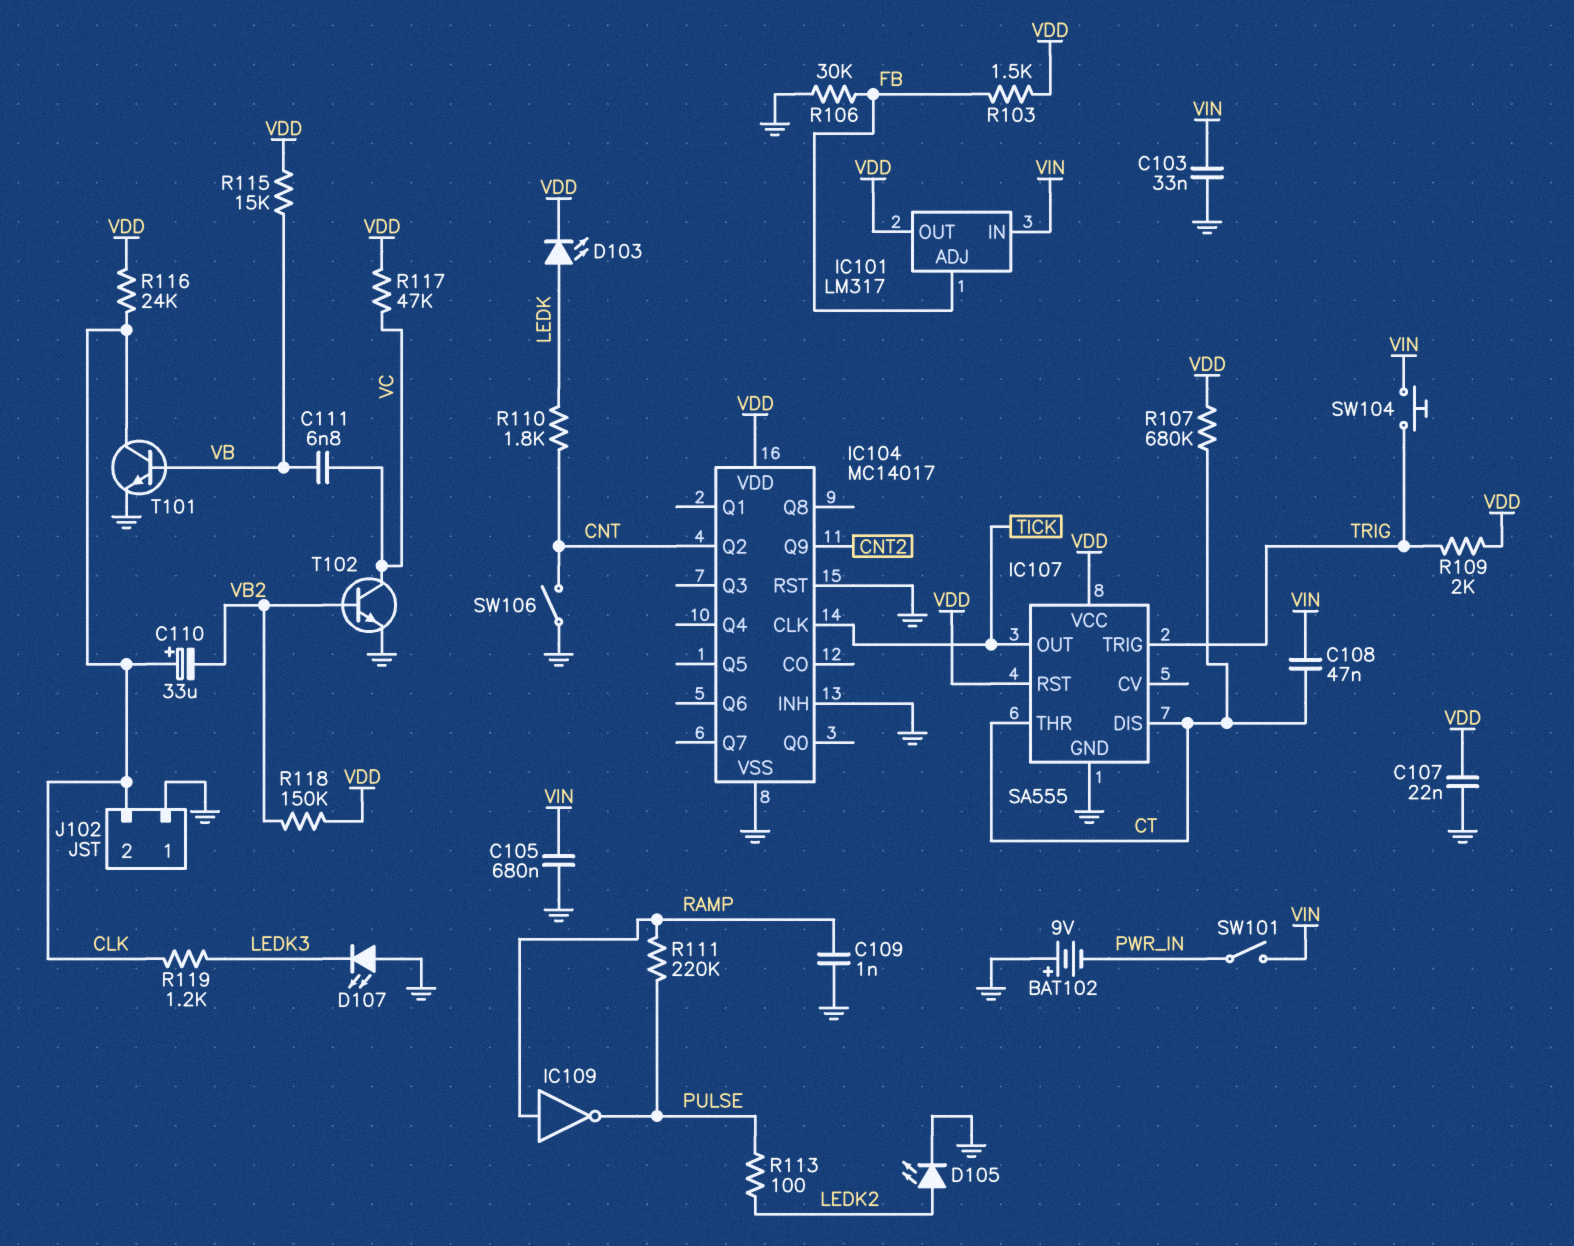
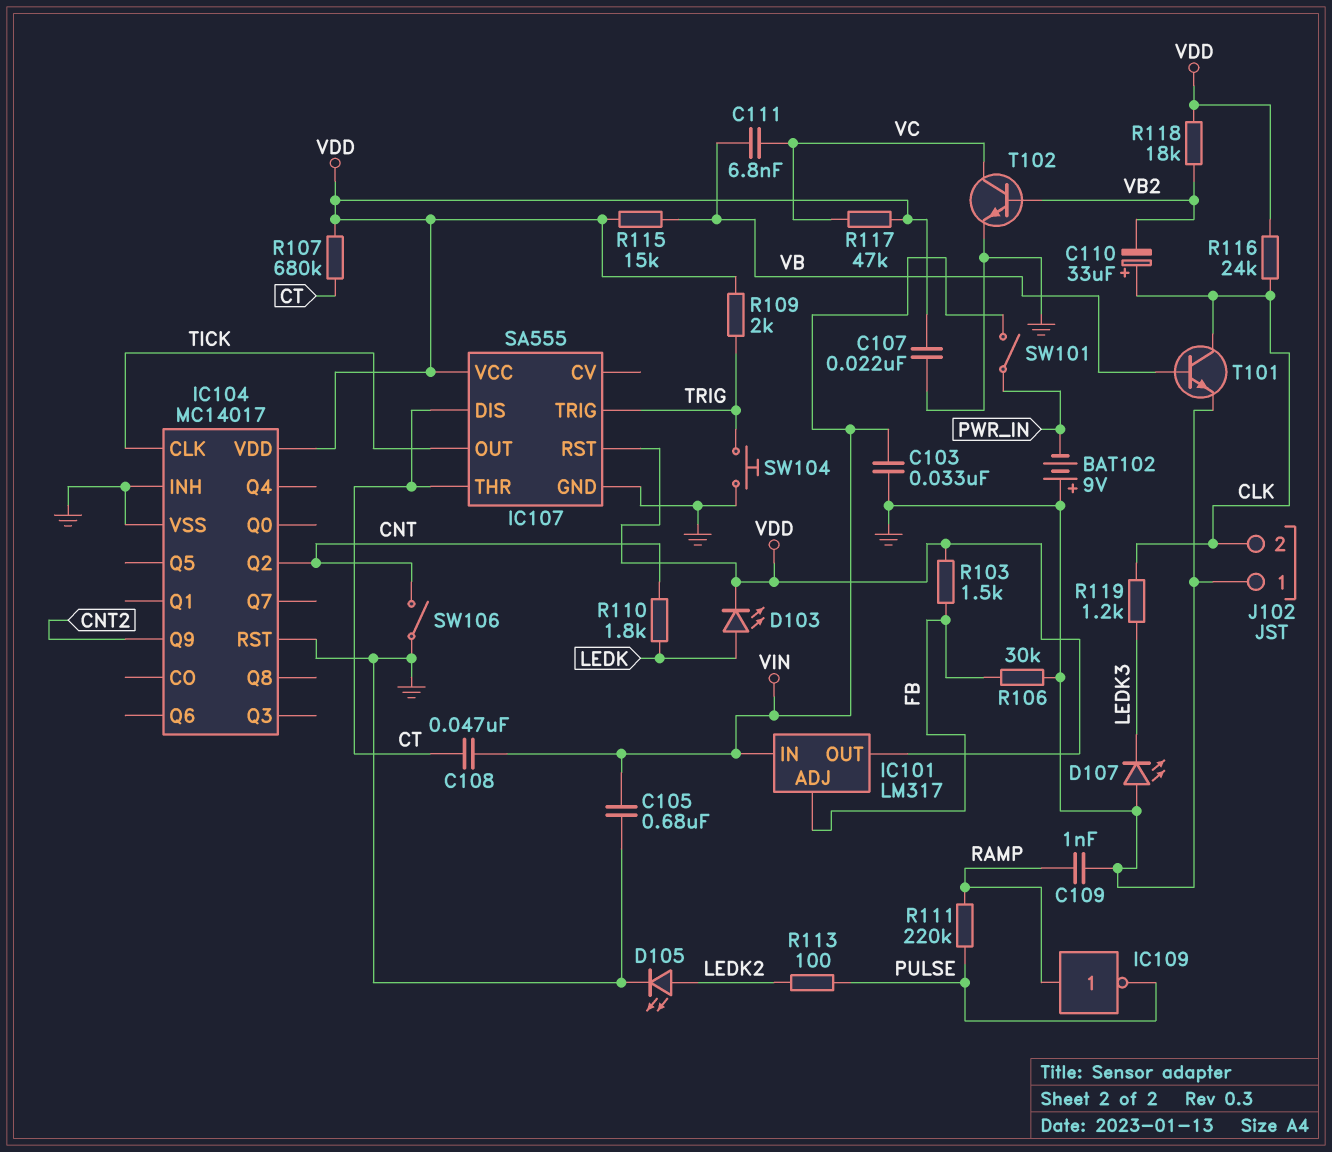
R118: 150k (VB2, VDD) -> 18k (VB2, VDD)
SW104: button (TRIG, VIN) -> button (GND, TRIG)

